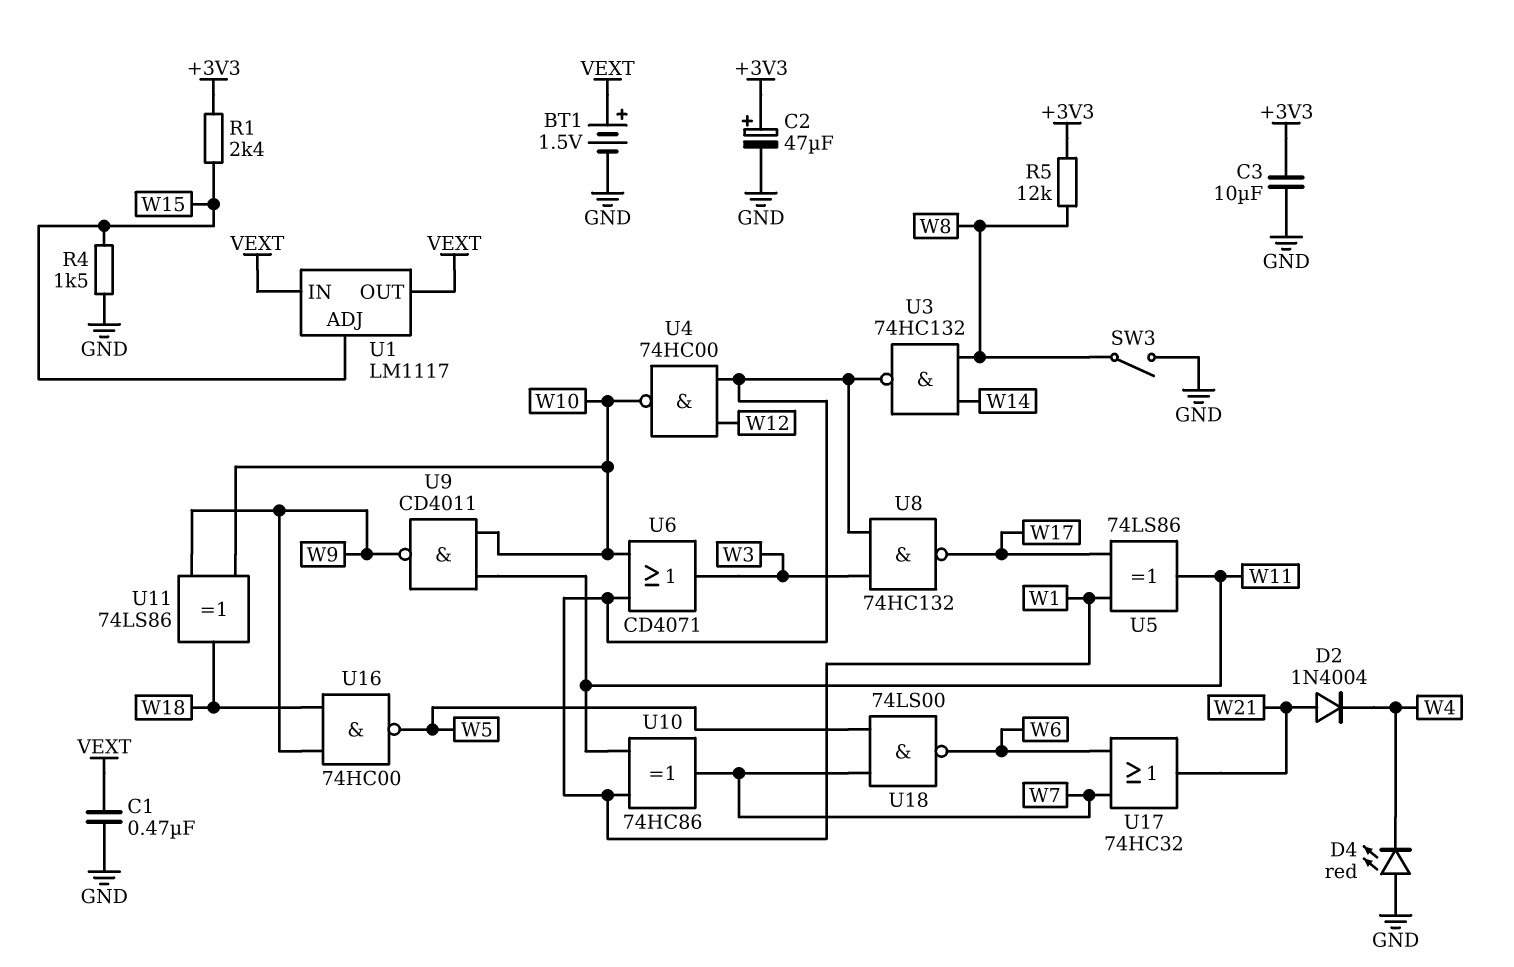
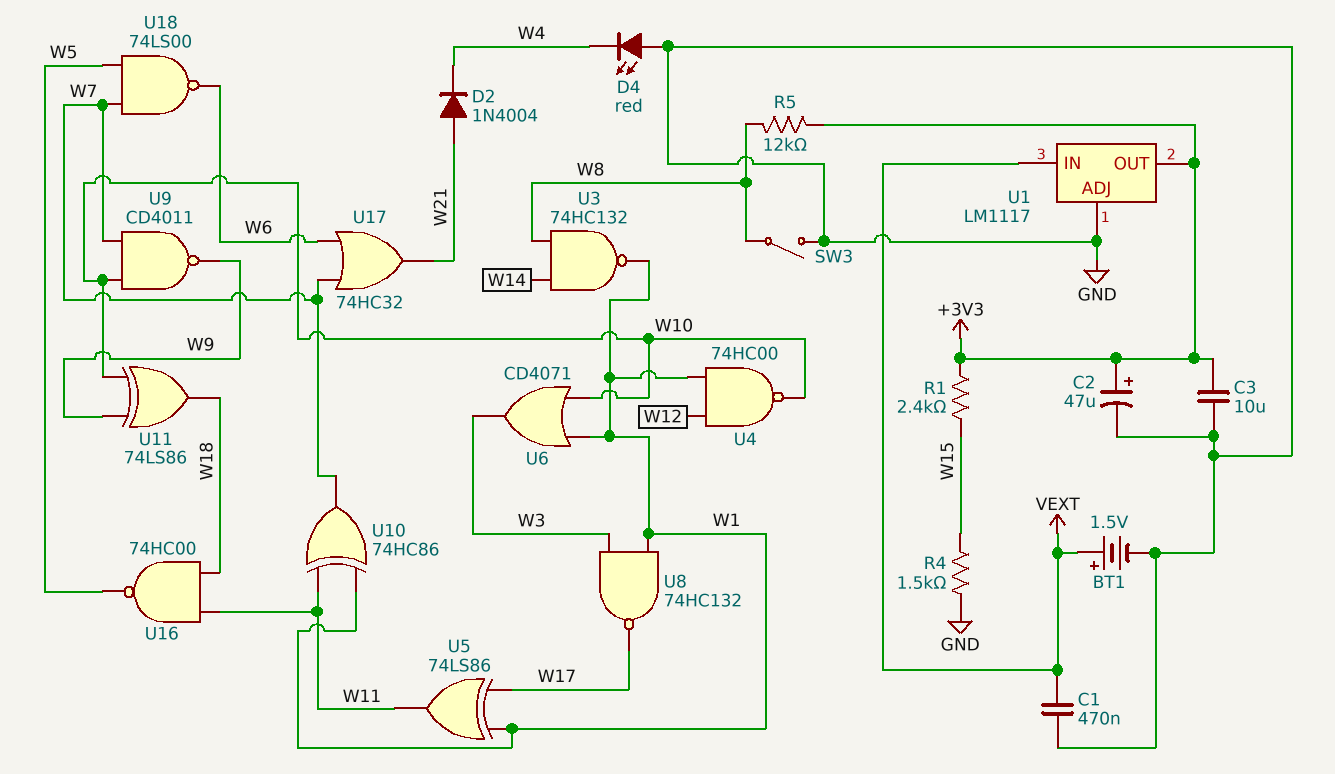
U1 pin ADJ: W15 -> GND
U1 pin OUT: VEXT -> +3V3
U9: NAND CD4011 (in W10, in W11, out W9) -> NAND CD4011 (in W7, in W10, out W9)
U16: NAND 74HC00 (in W9, in W18, out W5) -> NAND 74HC00 (in W11, in W18, out W5)

